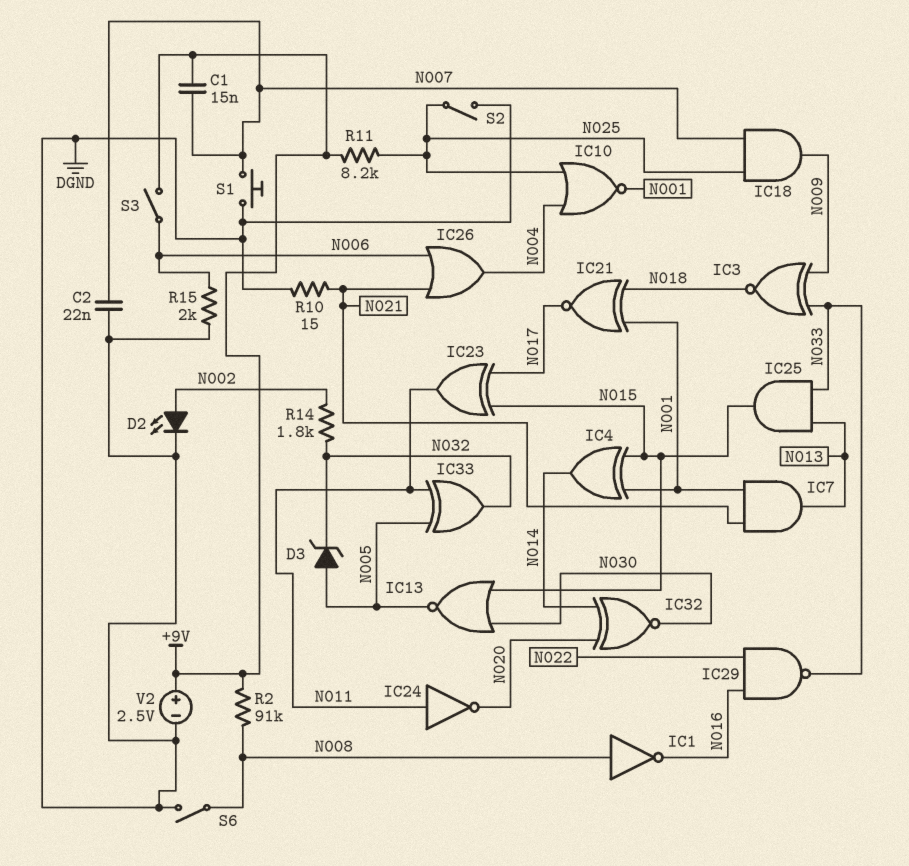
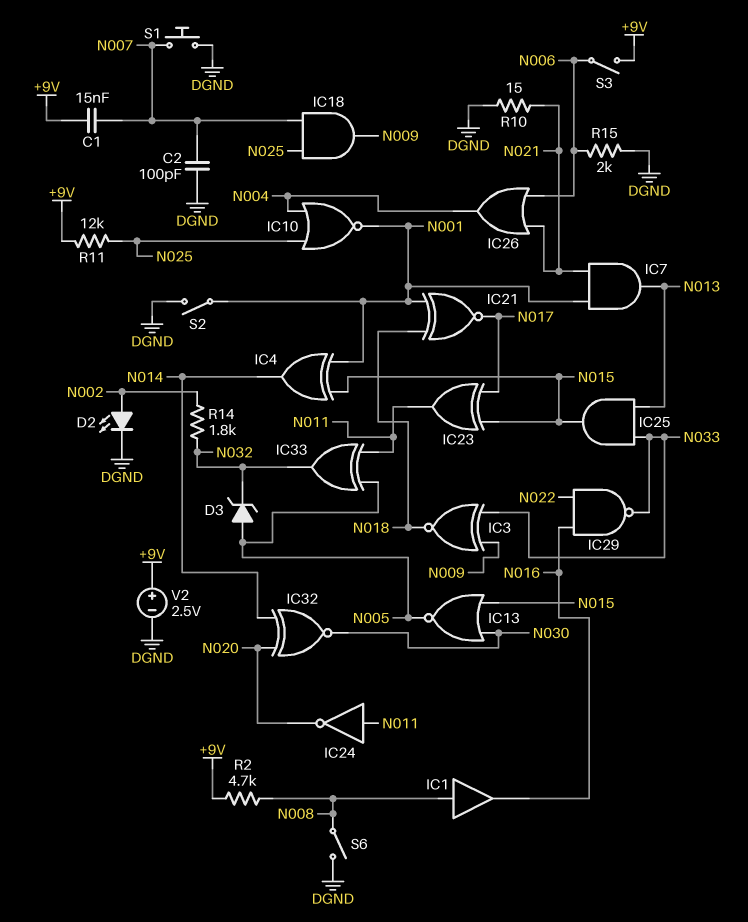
C2: 22nF (DGND, N007) -> 100pF (DGND, N007)
IC1: NOT (in N008, out N016) -> buffer (in N008, out N016)
R2: 91k (+9V, N008) -> 4.7k (+9V, N008)
R11: 8.2k (+9V, N025) -> 12k (+9V, N025)
S2: switch (DGND, N025) -> switch (DGND, N001)

